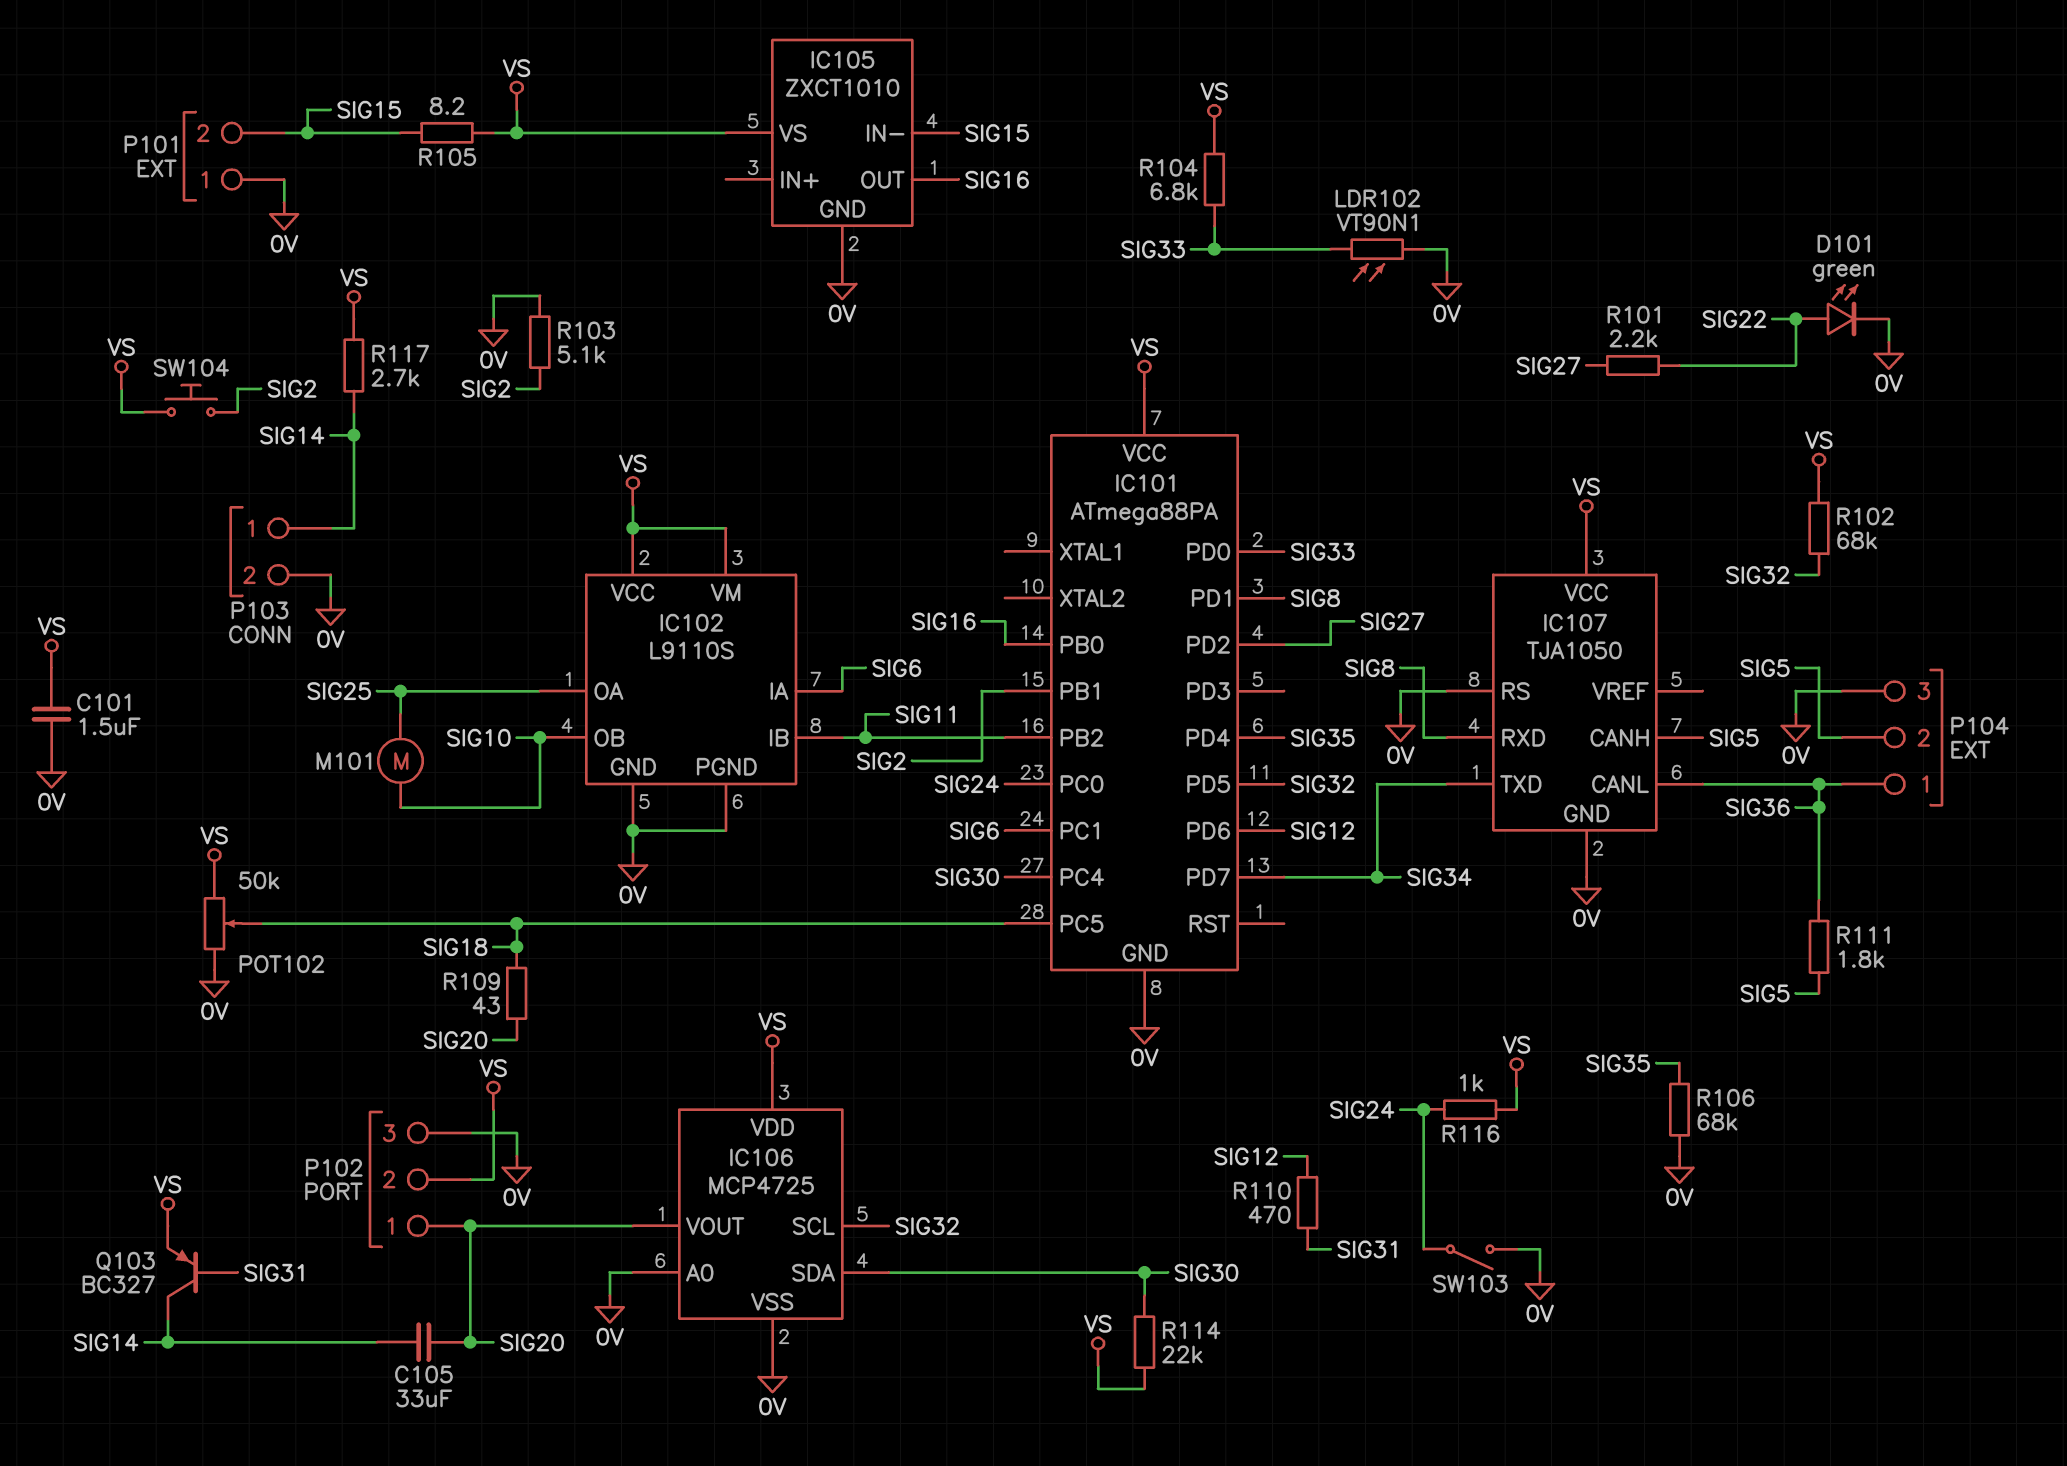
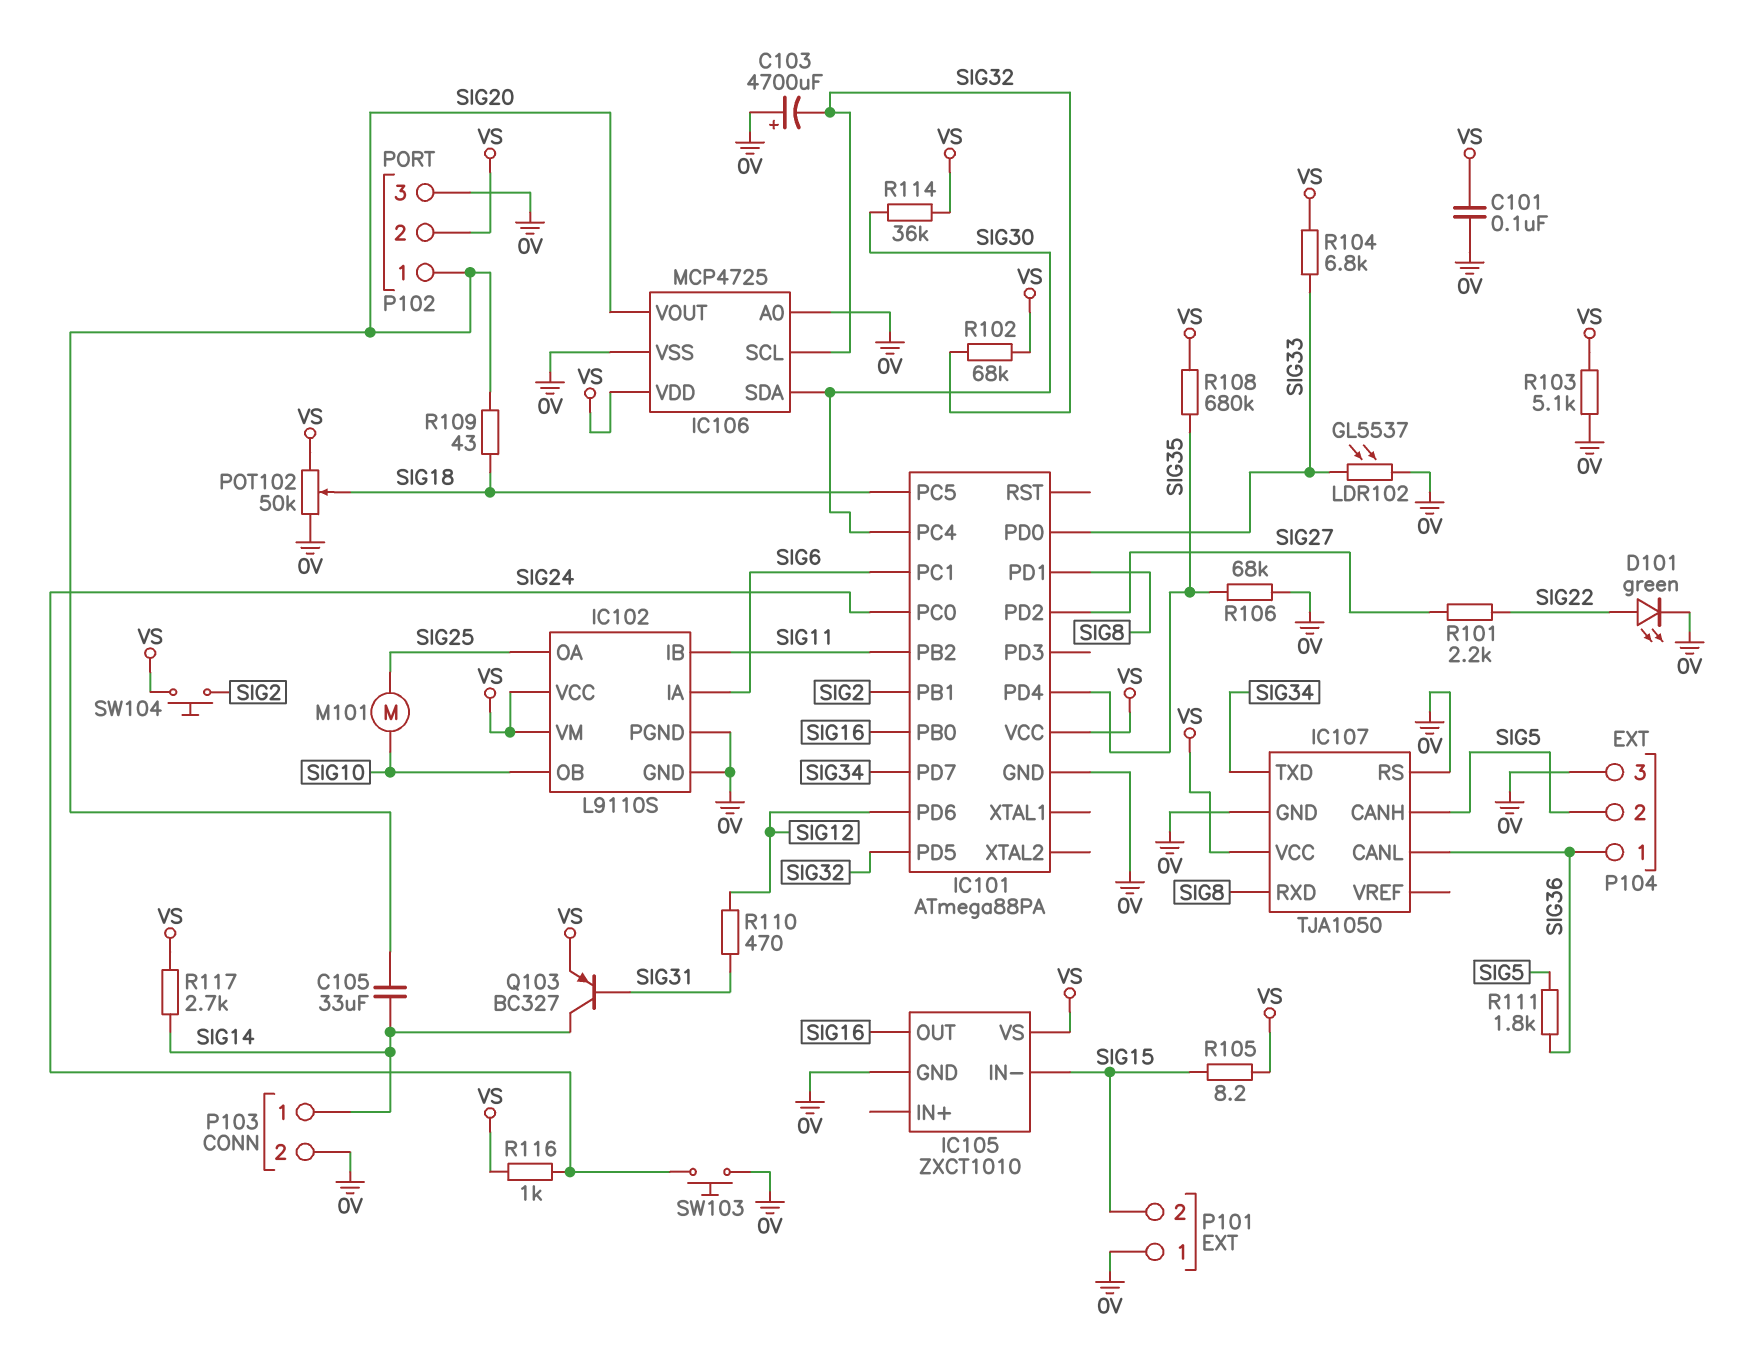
C101: 1.5uF (0V, VS) -> 100nF (0V, VS)
C103: none -> 4700uF (plus 0V, minus SIG32)
LDR102: VT90N1 (0V, SIG33) -> GL5537 (0V, SIG33)
R103: 5.1k (0V, SIG2) -> 5.1k (0V, VS)
R108: none -> 680k (SIG35, VS)
R114: 22k (SIG30, VS) -> 36k (SIG30, VS)
SW103: switch (0V, SIG24) -> button (0V, SIG24)

